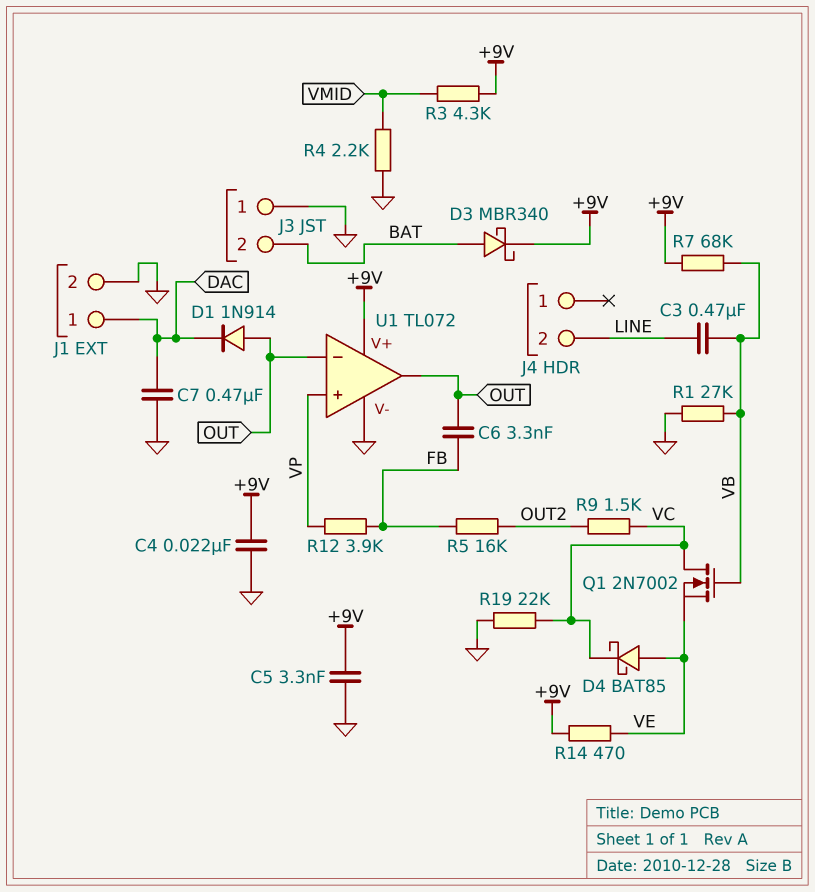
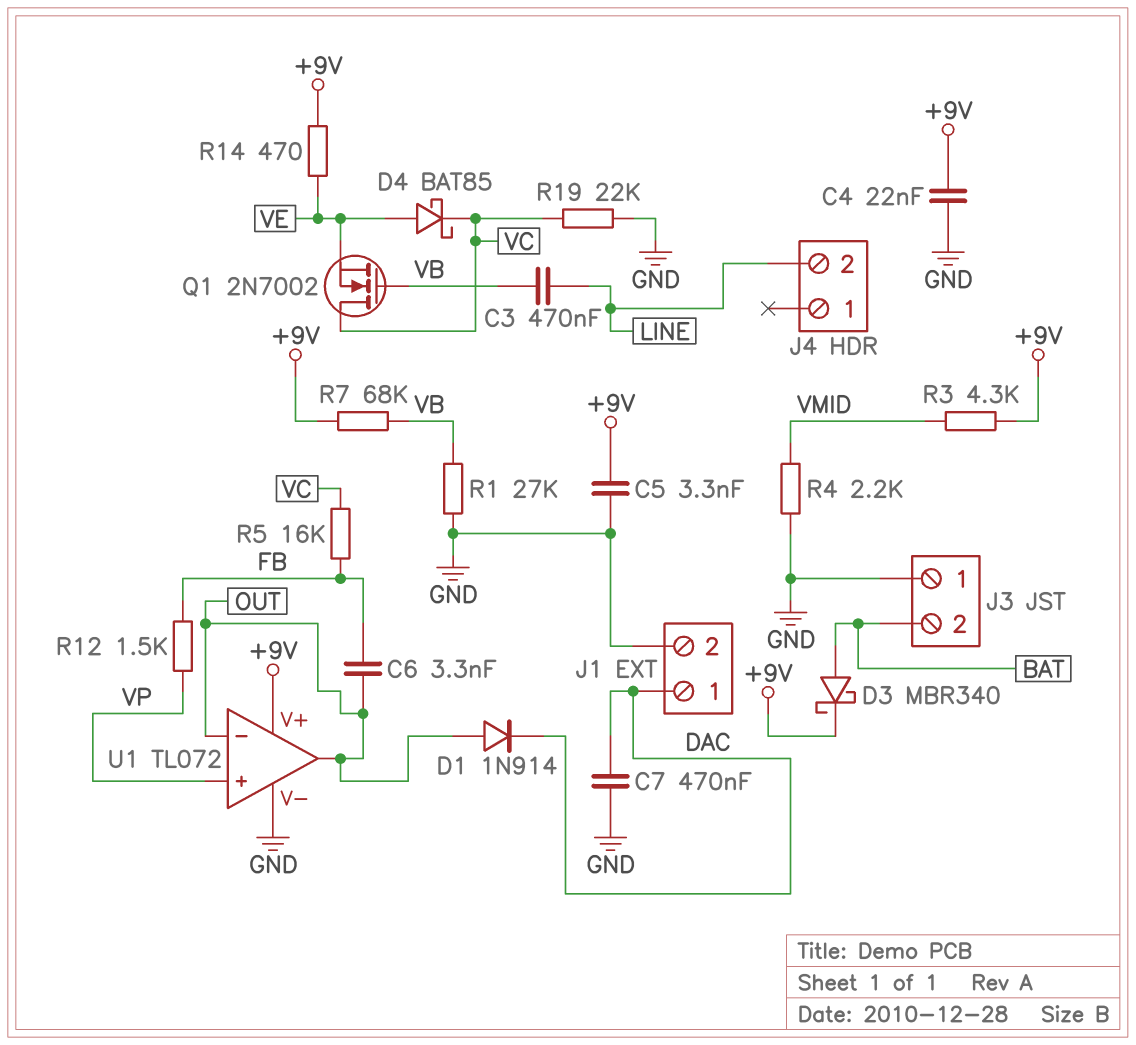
R5: 16k (FB, OUT2) -> 16k (FB, VC)
R9: 1.5k (OUT2, VC) -> none
R12: 3.9k (FB, VP) -> 1.5k (FB, VP)

